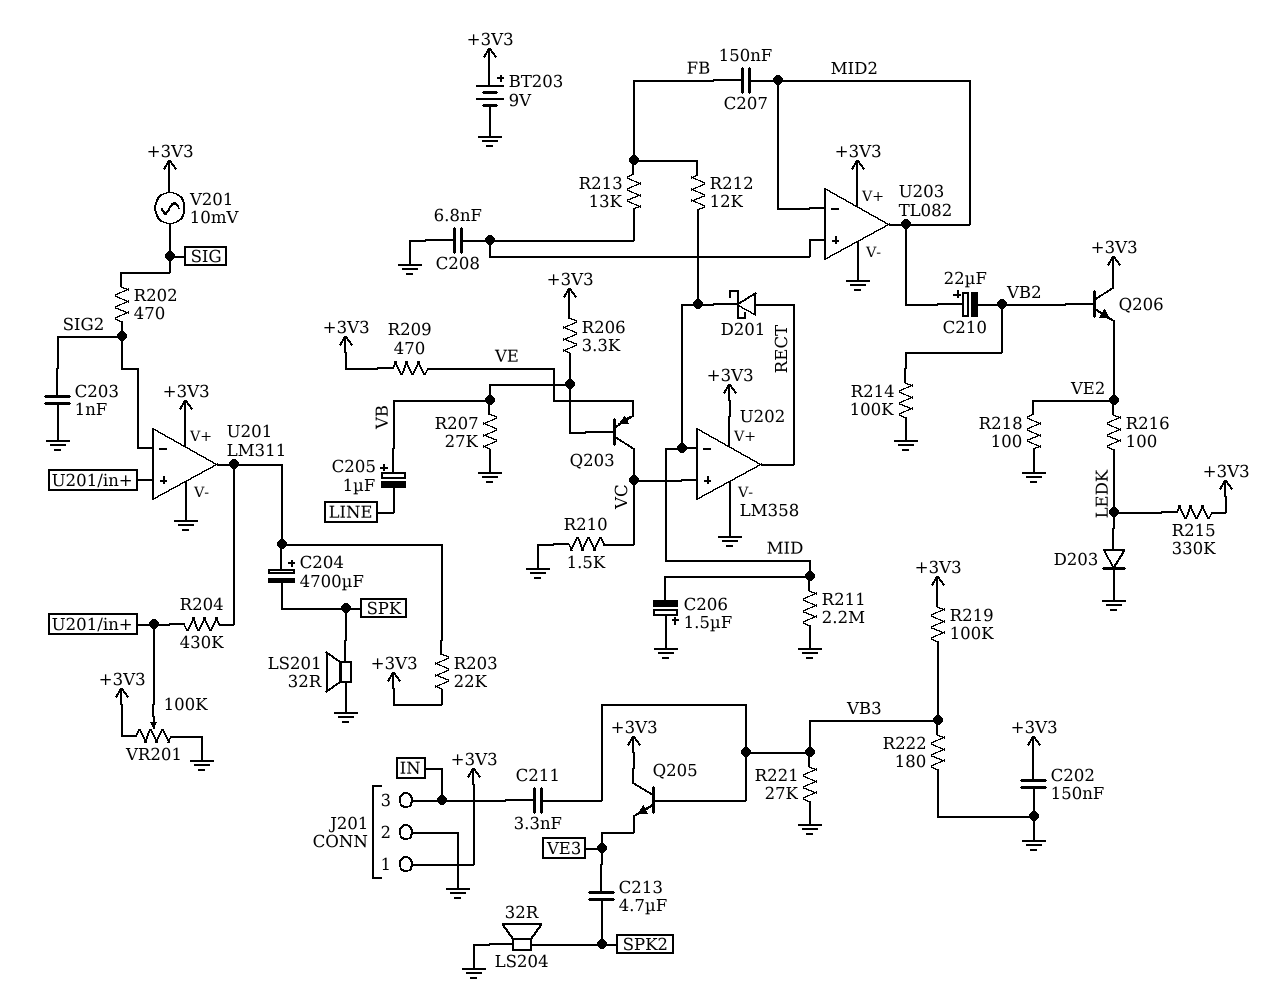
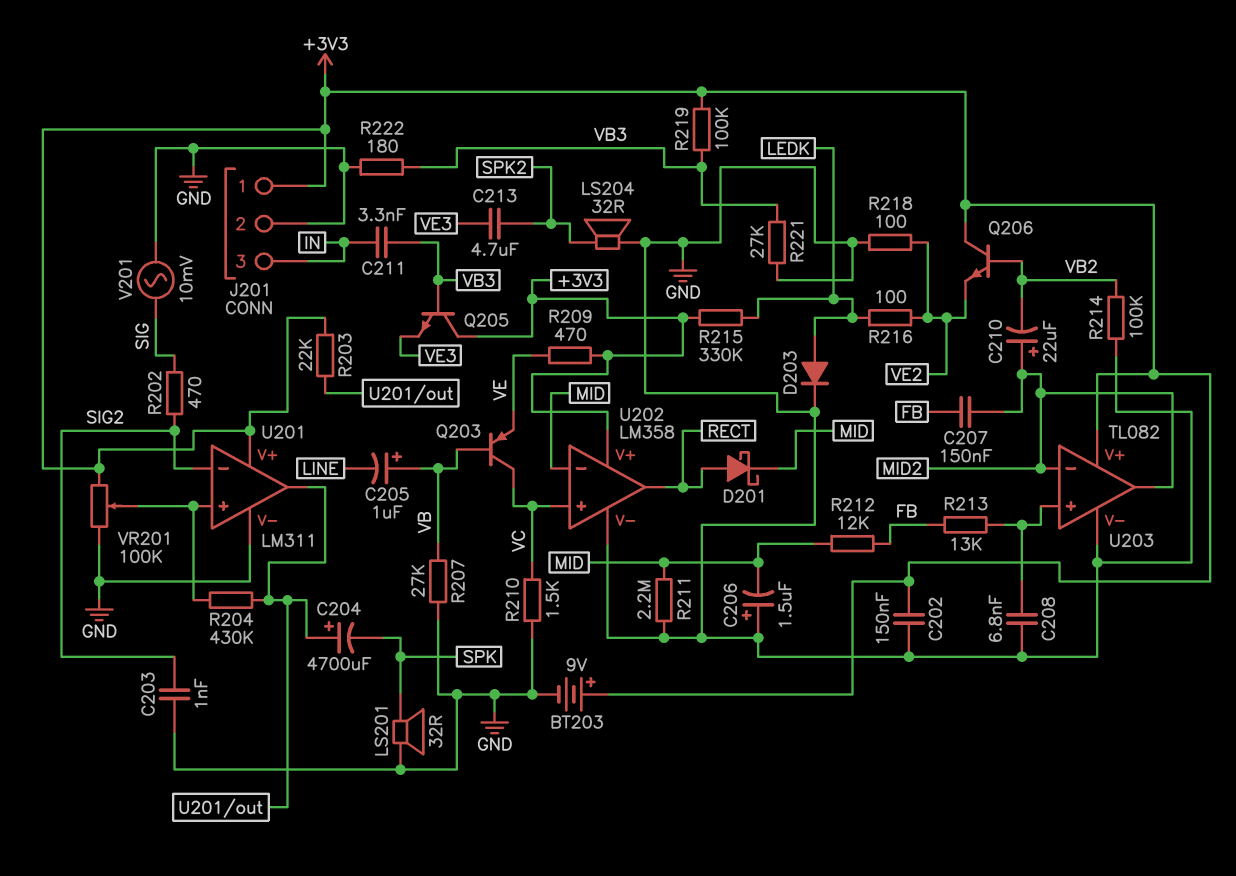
R206: 3.3k (+3V3, VB) -> none
V201: AC 10mV (+3V3, SIG) -> AC 10mV (GND, SIG)

